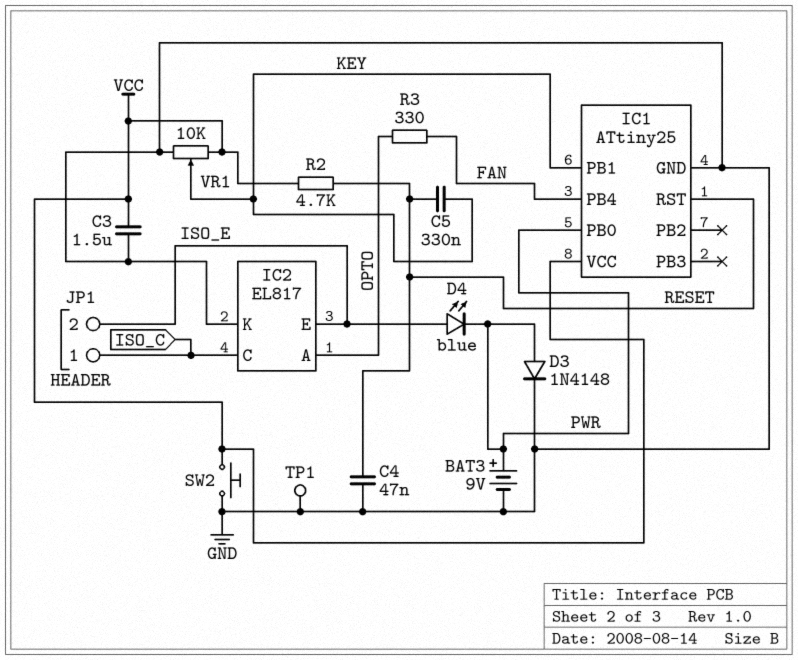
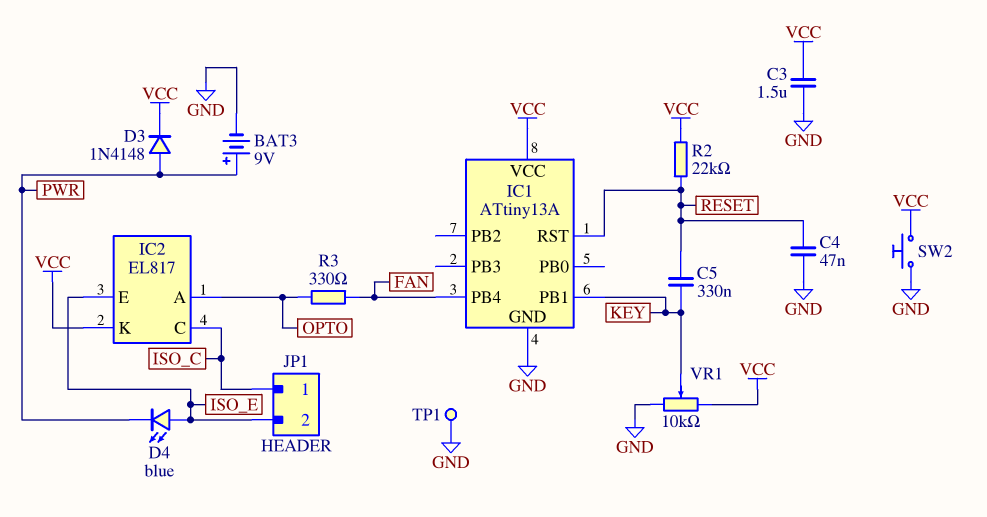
D3: diode 1N4148 (A PWR, K GND) -> diode 1N4148 (A PWR, K VCC)
IC1: ATtiny25 -> ATtiny13A
IC1 pin PB0: PWR -> none
IC2 pin K: GND -> VCC
R2: 4.7k (RESET, VCC) -> 22k (RESET, VCC)

